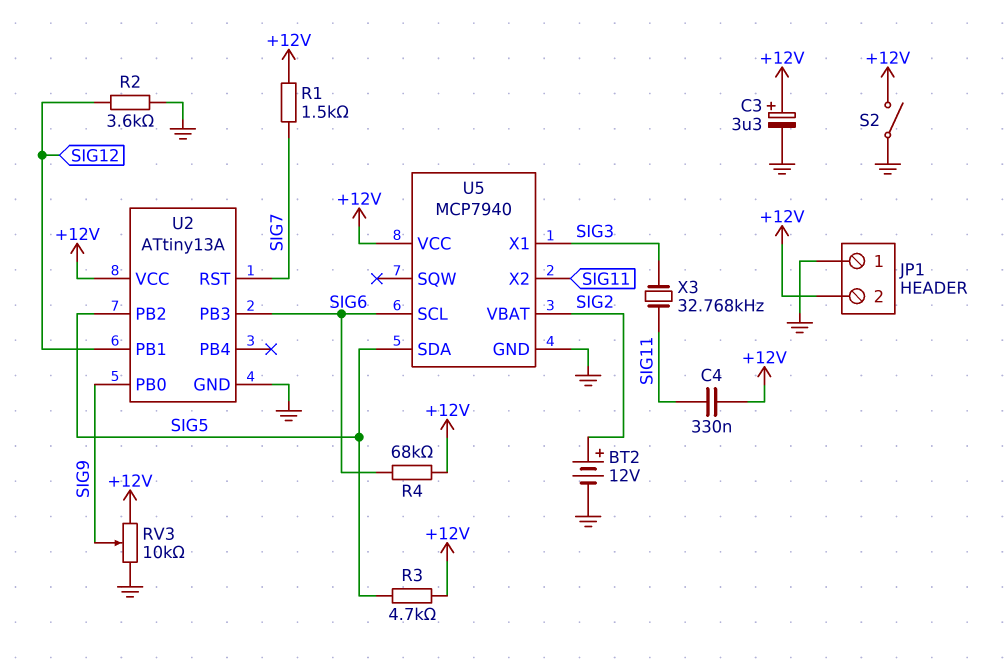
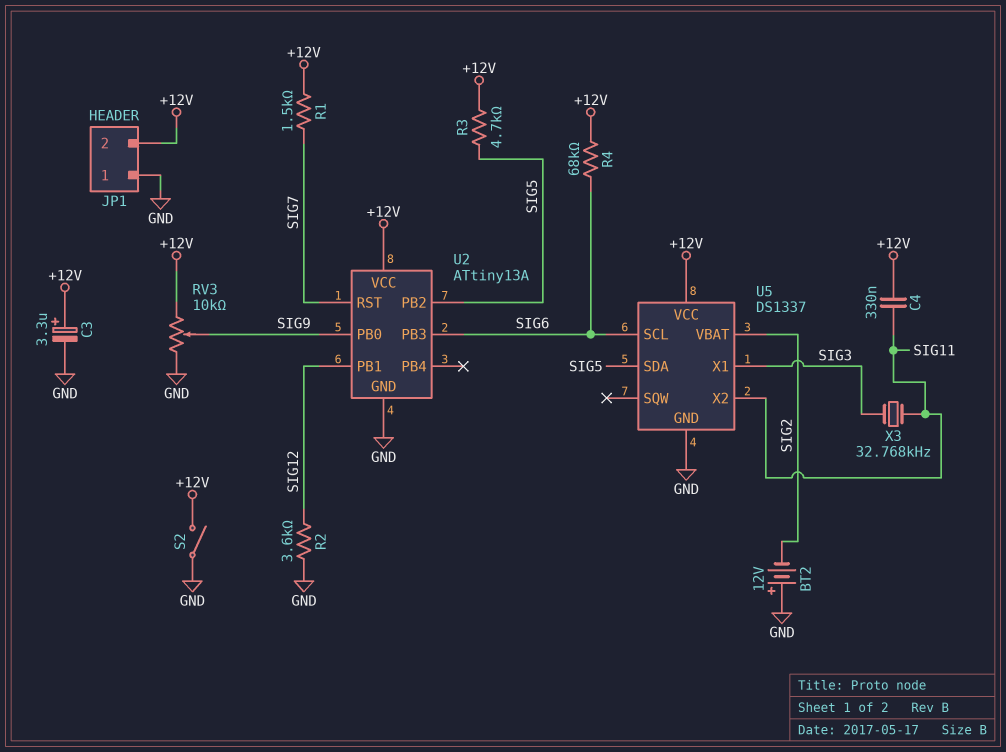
BT2: 12V (plus SIG2, minus GND) -> 12V (plus GND, minus SIG2)
U5: MCP7940 -> DS1337

